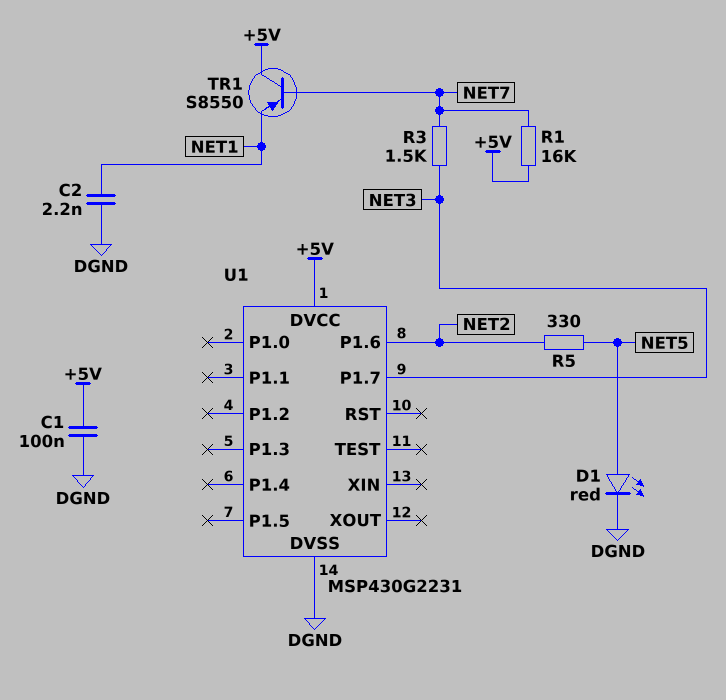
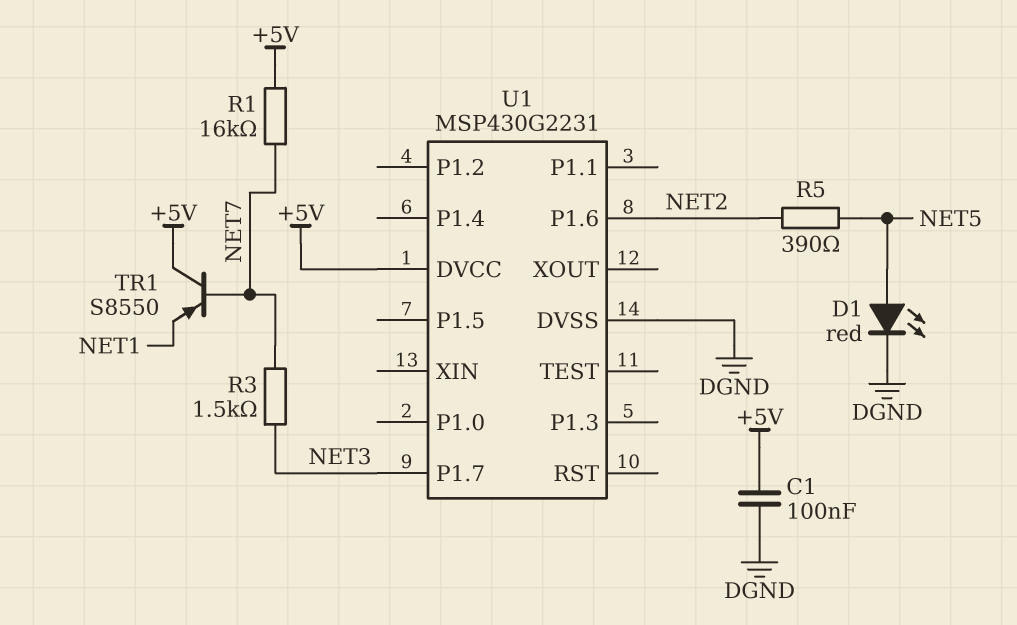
C2: 2.2nF (DGND, NET1) -> none
R5: 330 (NET2, NET5) -> 390 (NET2, NET5)

